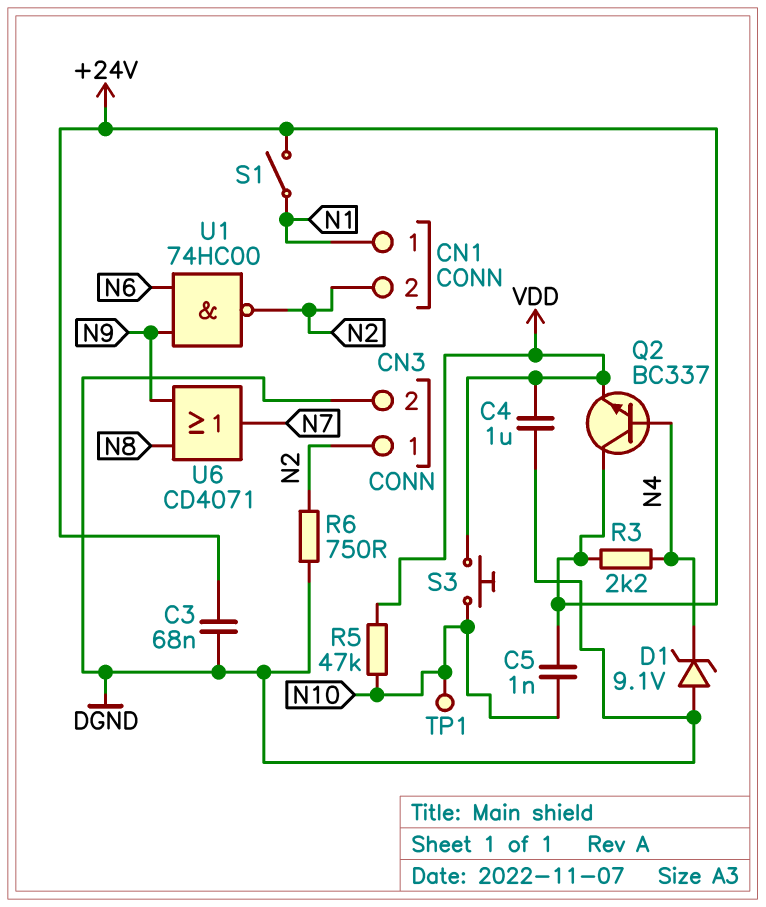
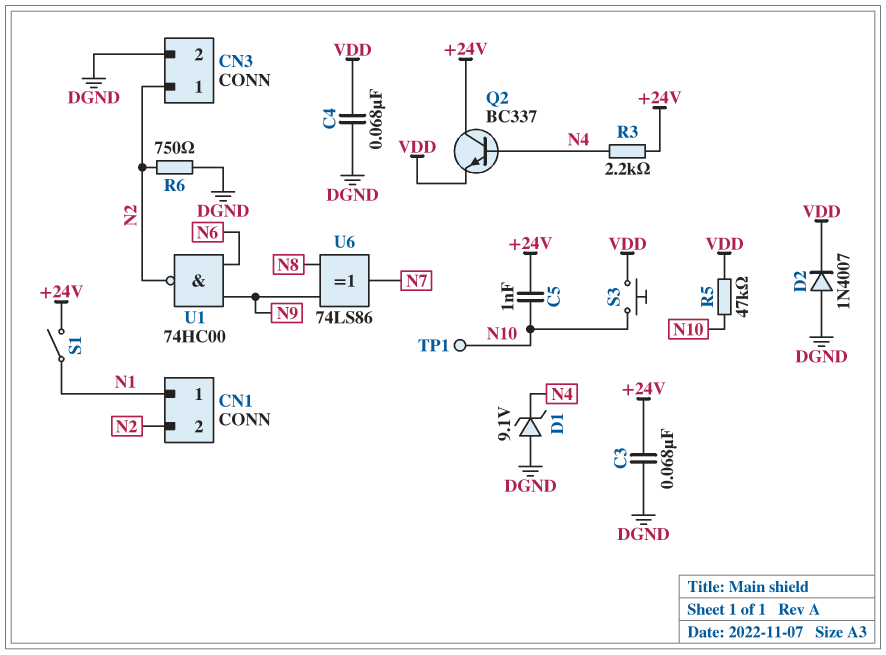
C4: 1uF (DGND, VDD) -> 68nF (DGND, VDD)
D2: none -> diode 1N4007 (A DGND, K VDD)
U6: OR CD4071 (in N8, in N9, out N7) -> XOR 74LS86 (in N8, in N9, out N7)

